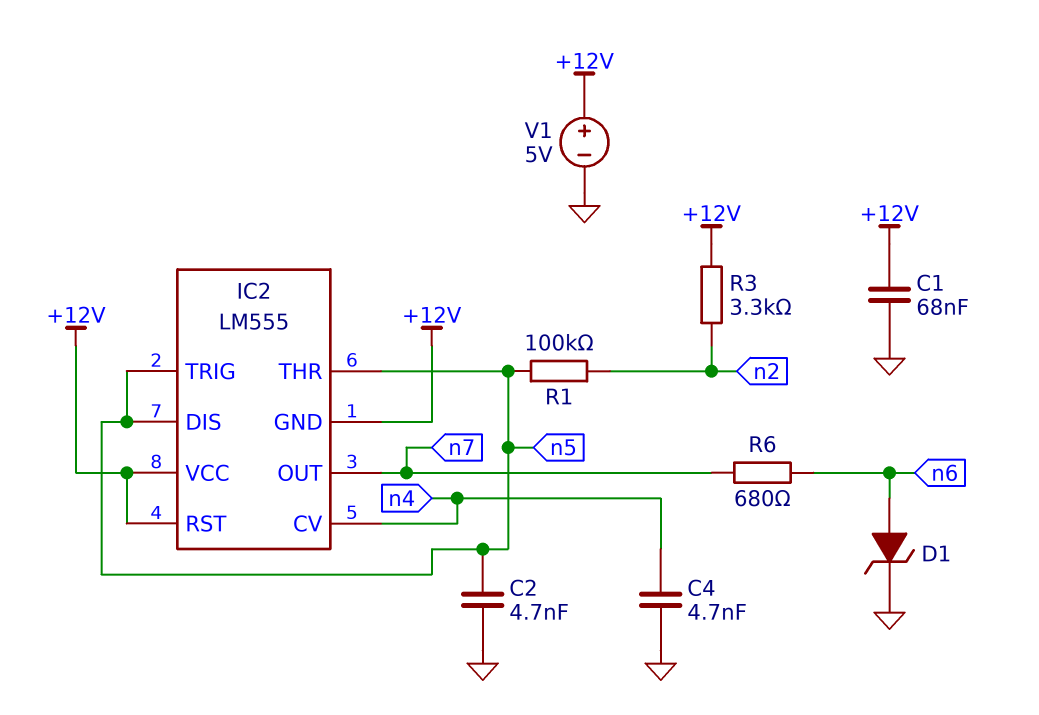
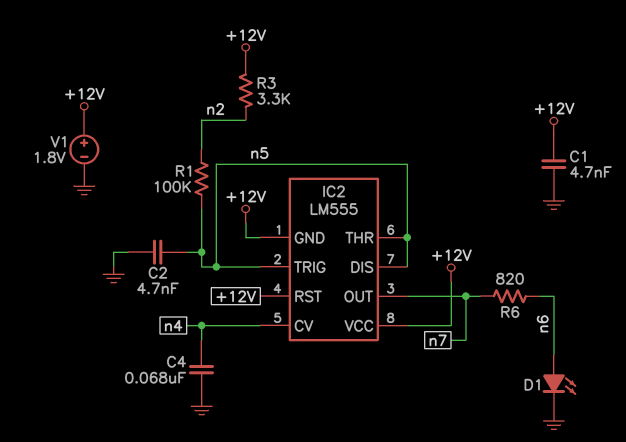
C1: 68nF (+12V, GND) -> 4.7nF (+12V, GND)
C4: 4.7nF (GND, n4) -> 68nF (GND, n4)
D1: zener (A n6, K GND) -> LED (A n6, K GND)
R6: 680 (n6, n7) -> 820 (n6, n7)
V1: 5V (plus +12V, minus GND) -> 1.8V (plus +12V, minus GND)

